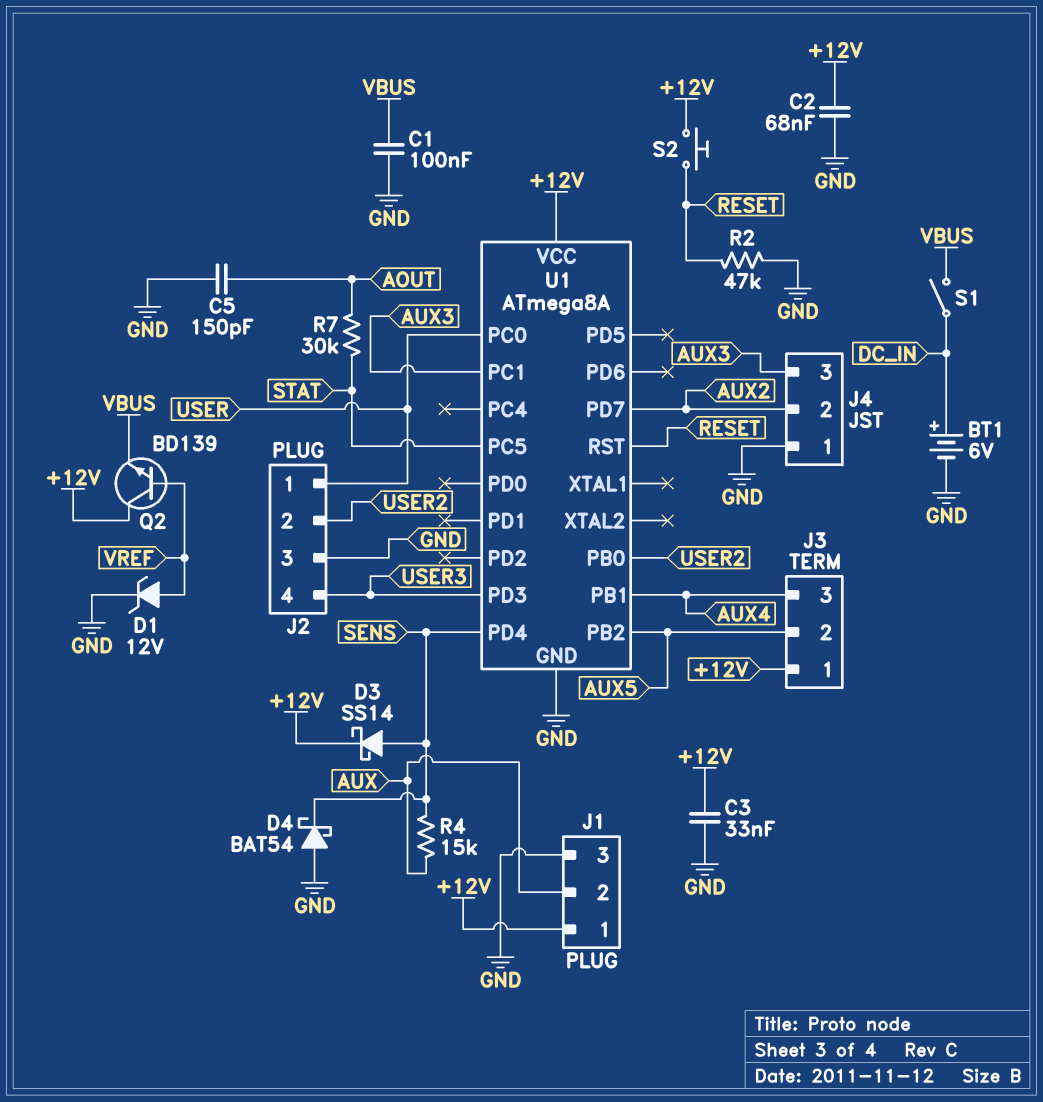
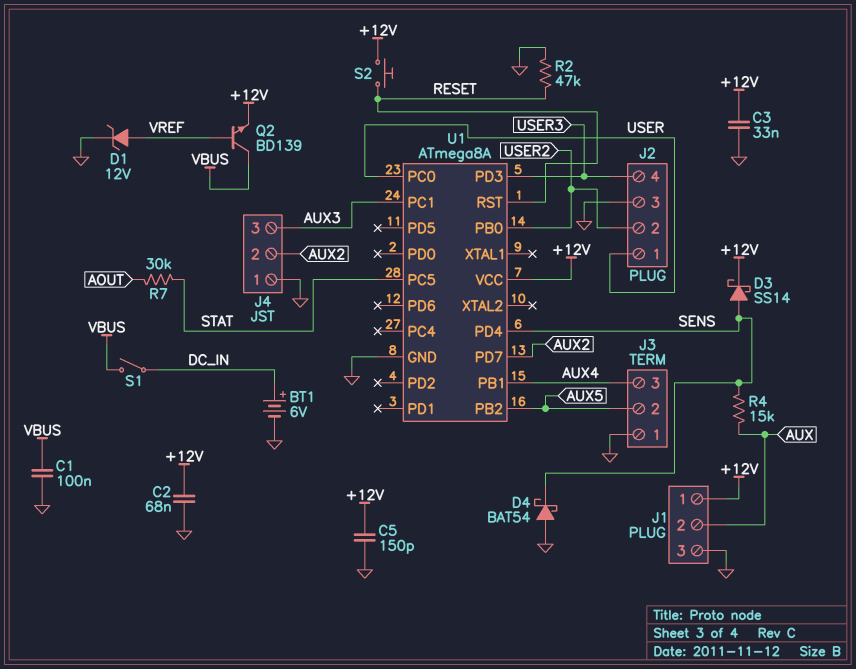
C5: 150pF (AOUT, GND) -> 150pF (+12V, GND)
J3 pin 1: +12V -> GND
Q2: NPN BD139 (B VREF, C +12V, E VBUS) -> NPN BD139 (B VREF, C VBUS, E +12V)

